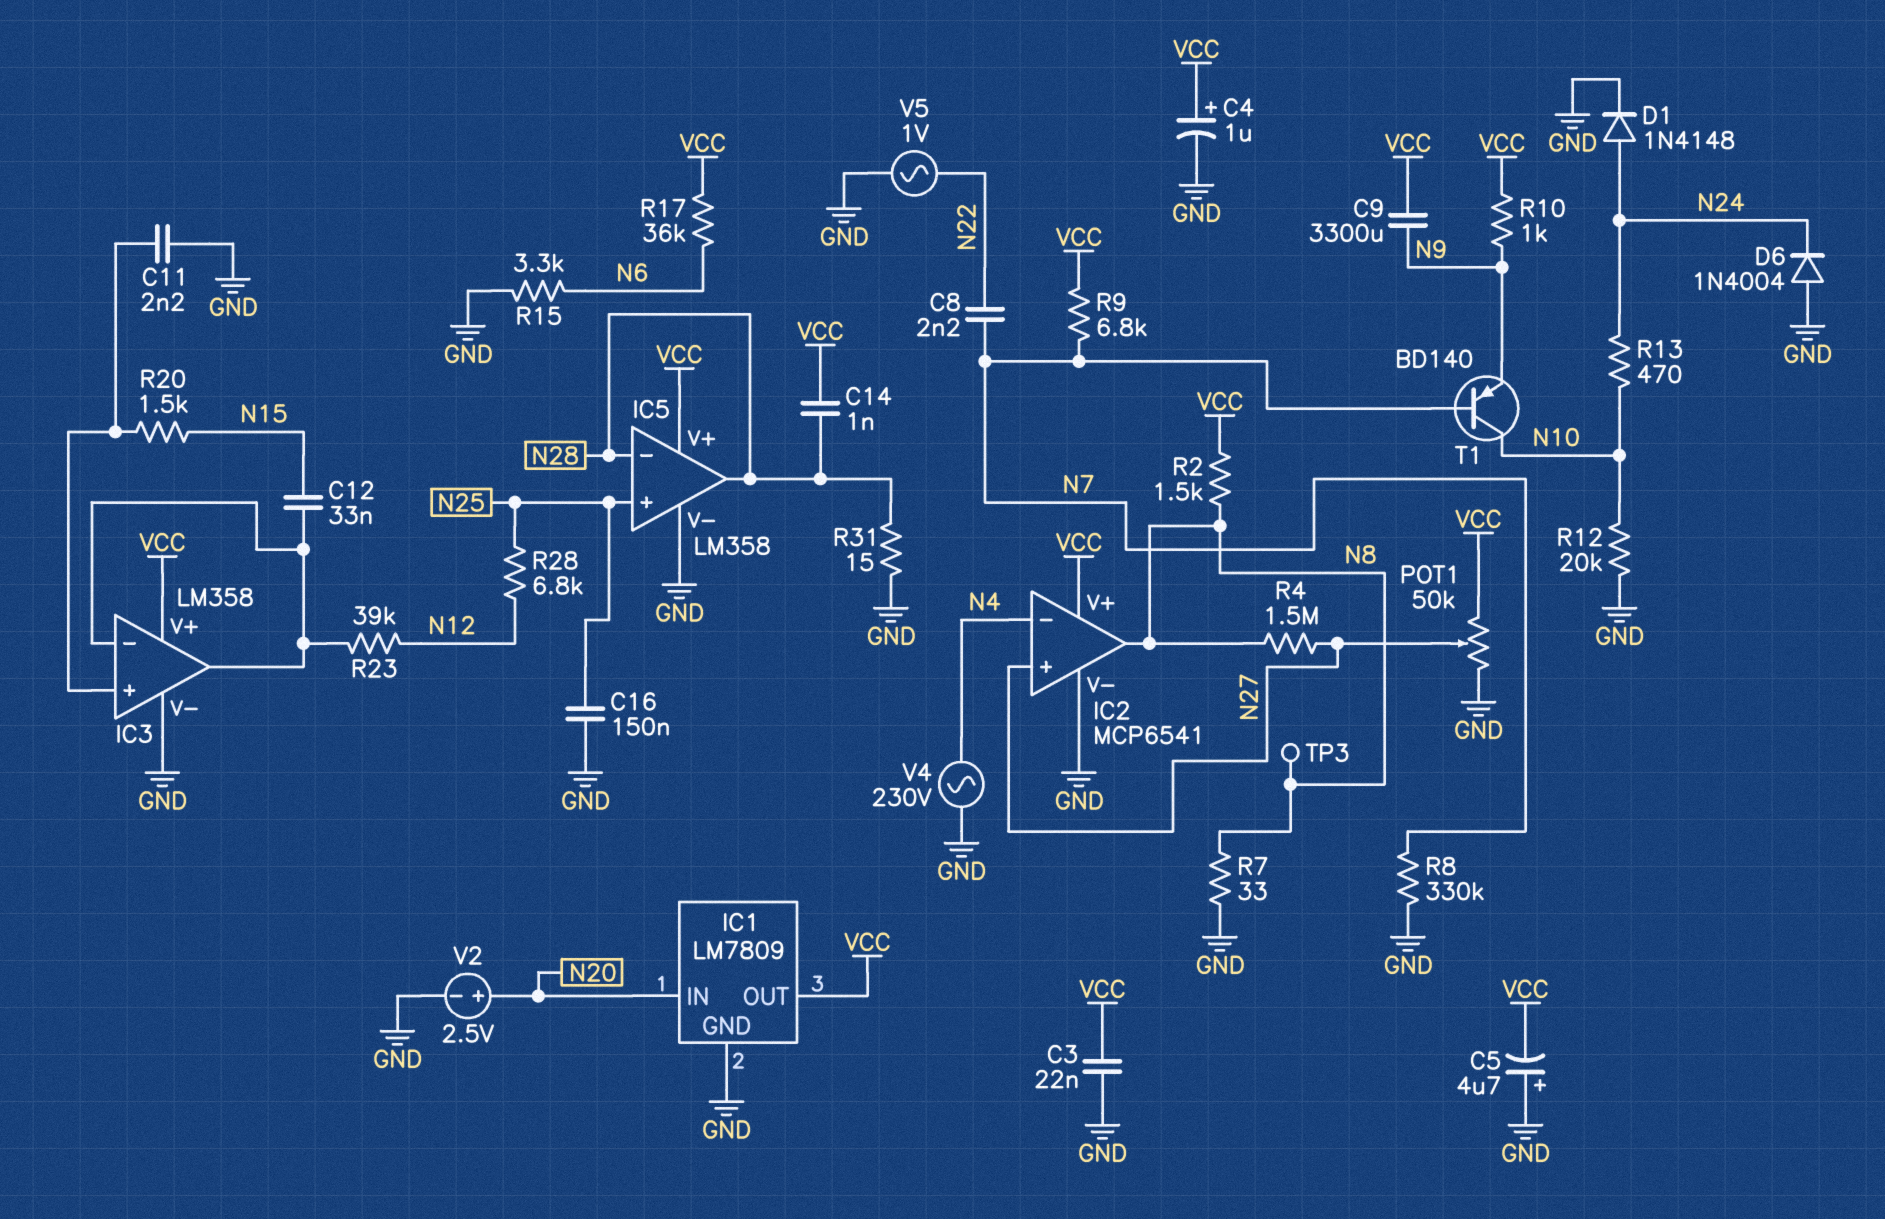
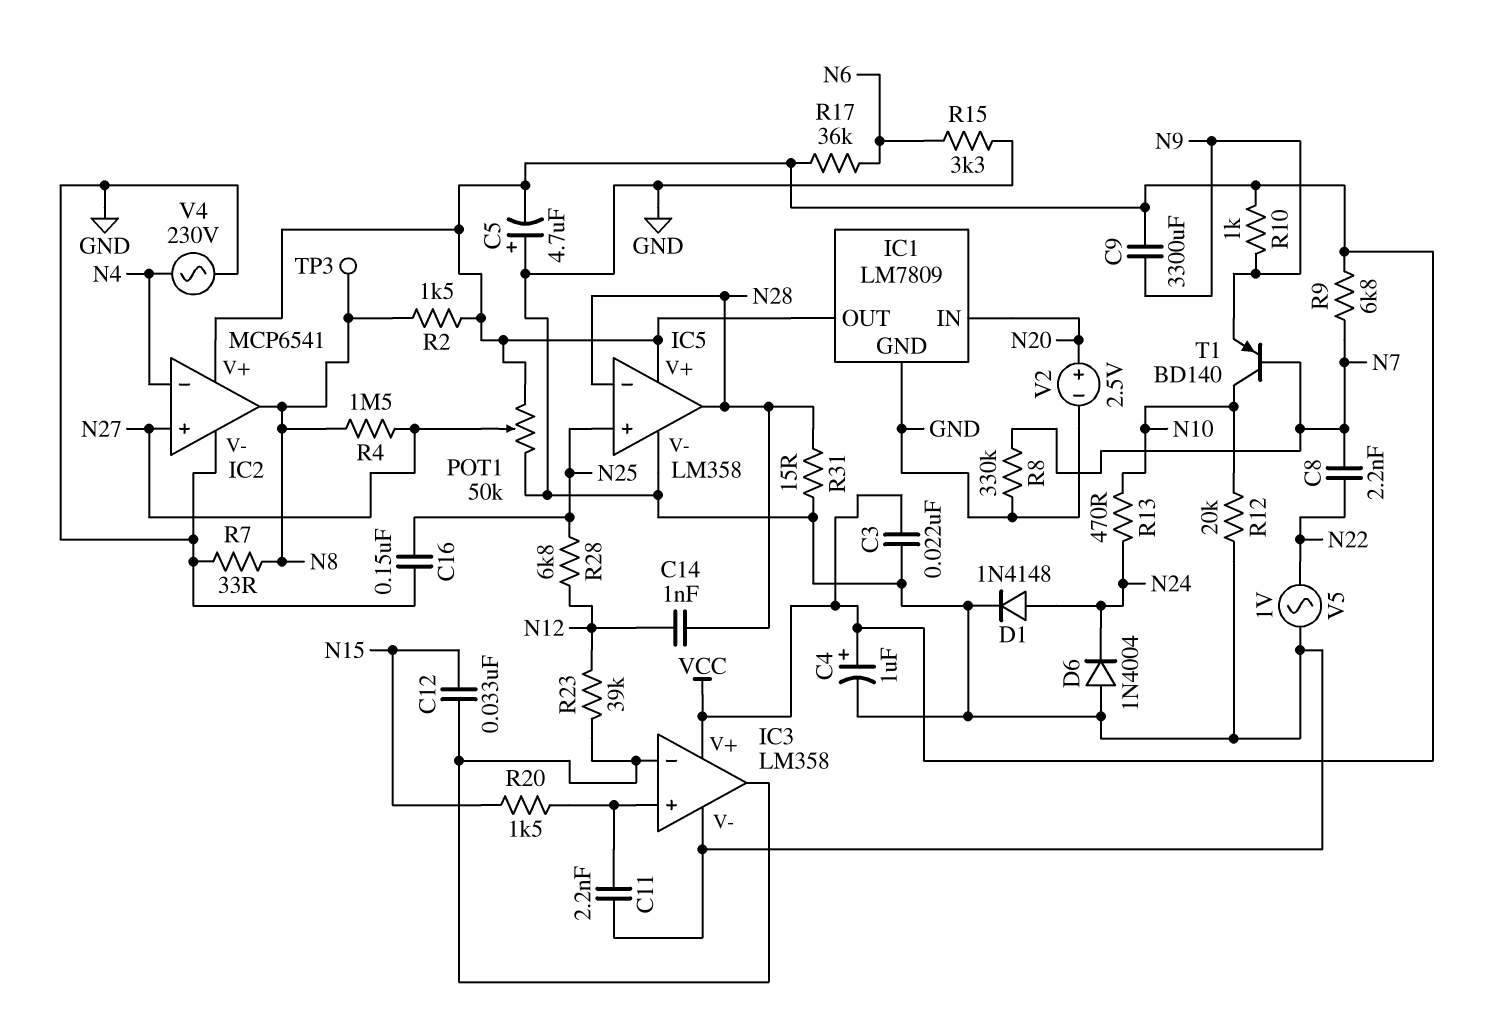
C14: 1nF (N28, VCC) -> 1nF (N12, N28)

